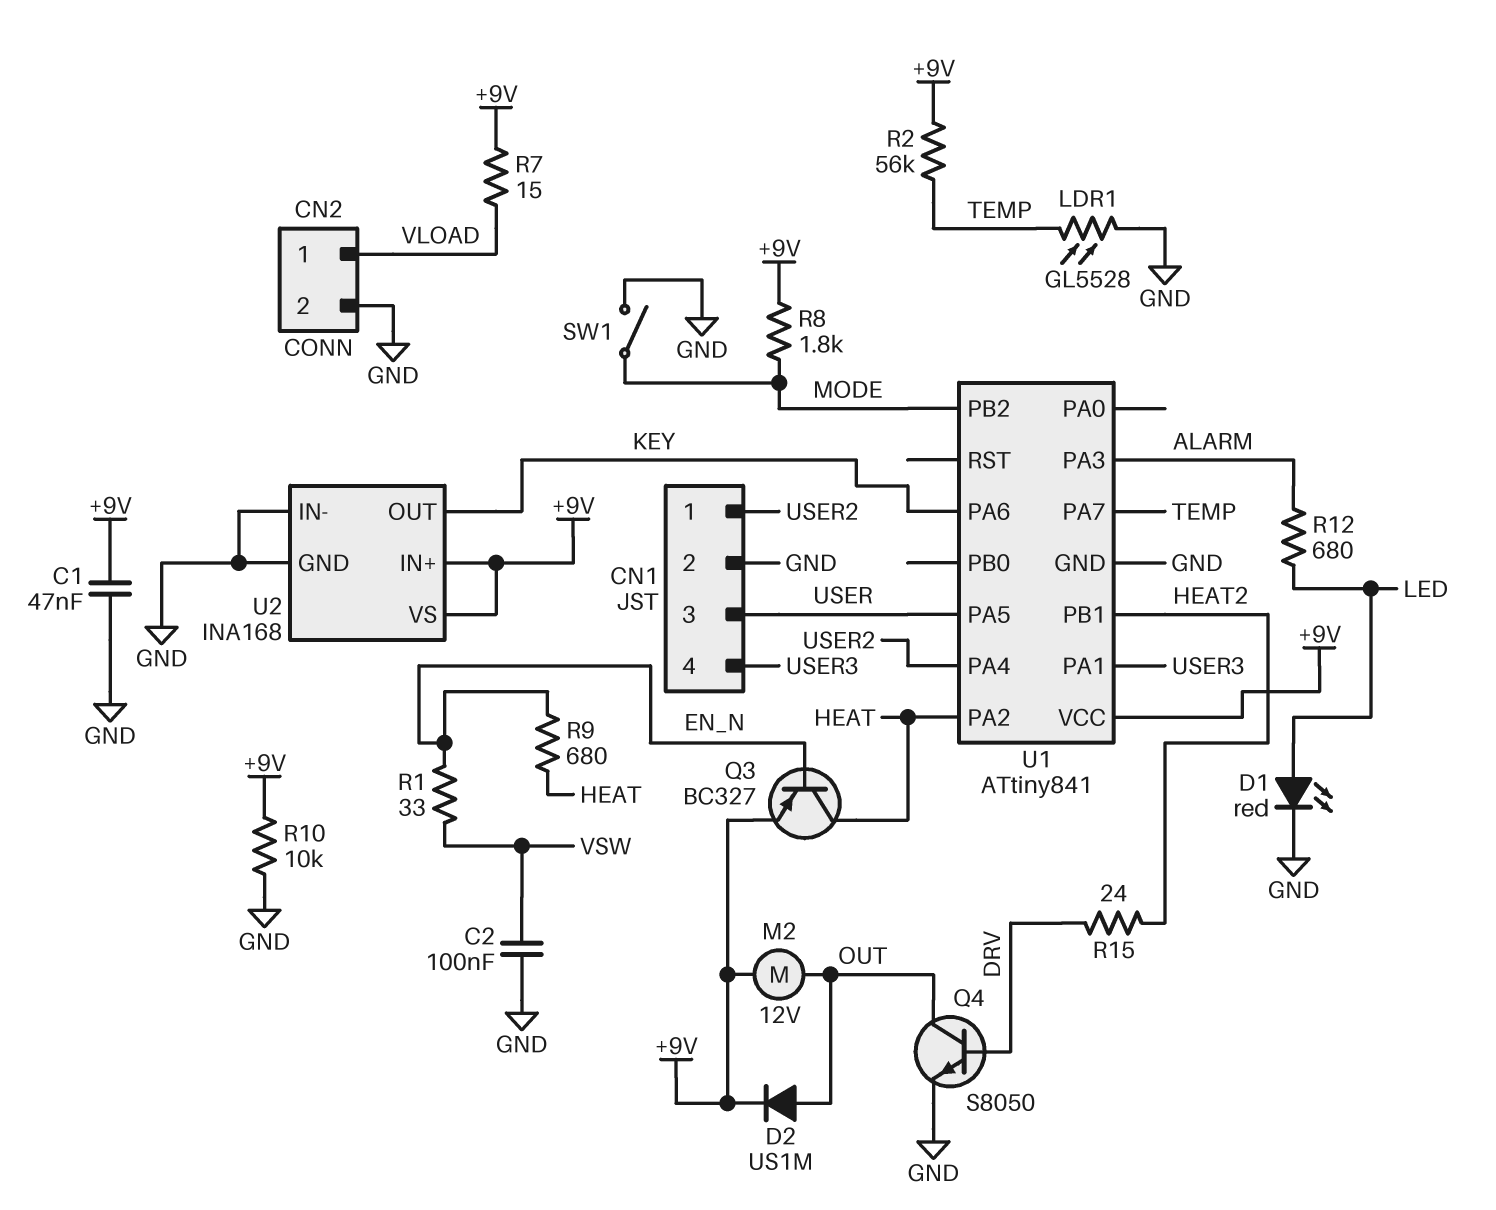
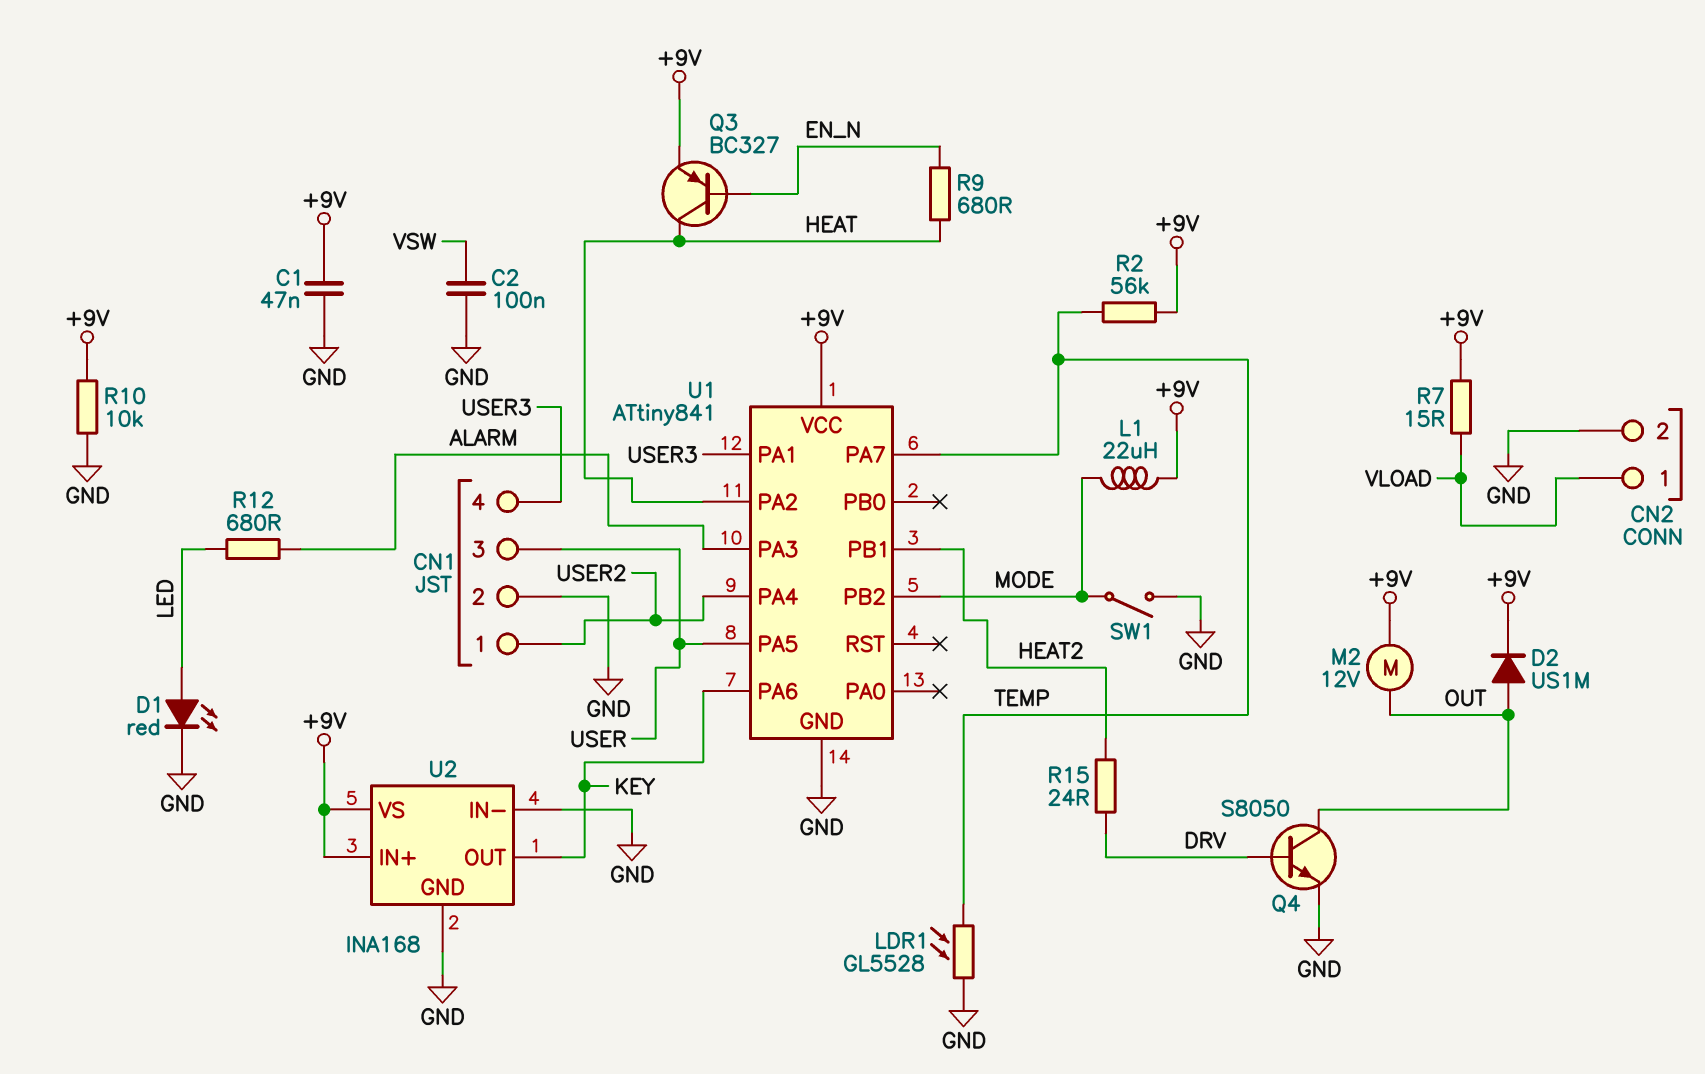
L1: none -> 22uH (+9V, MODE)
R1: 33 (EN_N, VSW) -> none
R8: 1.8k (+9V, MODE) -> none

